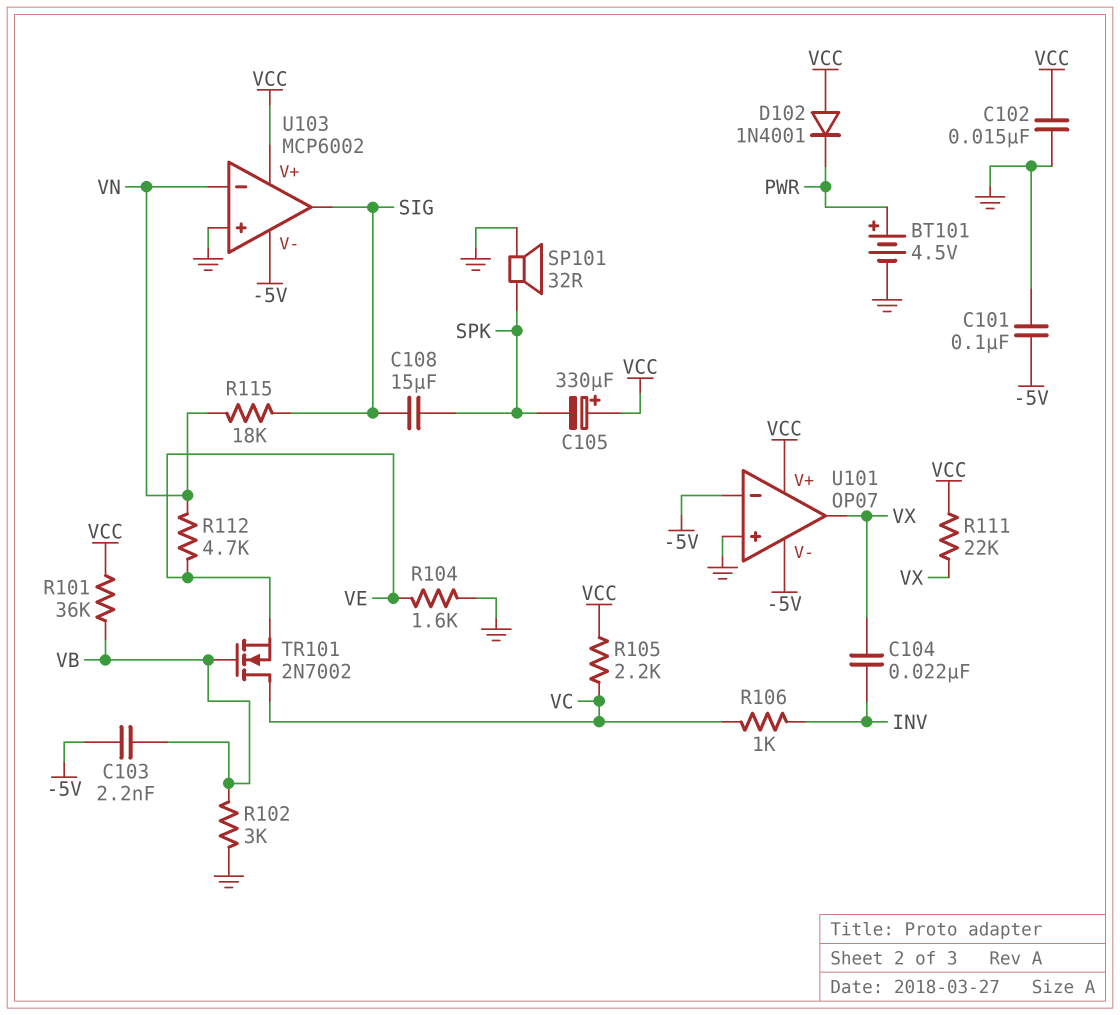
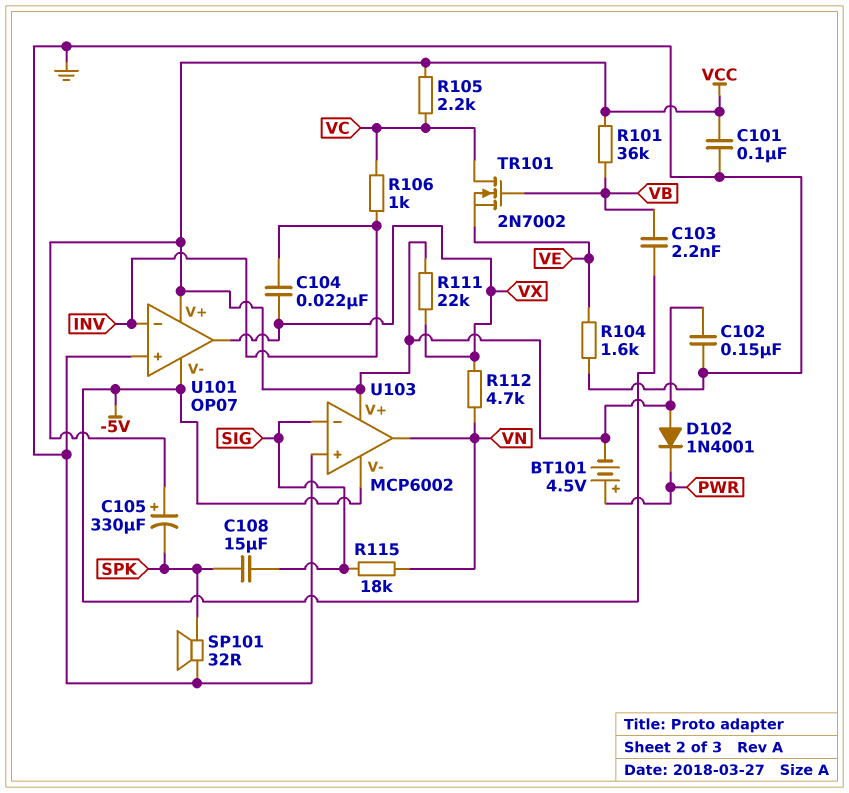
BT101: 4.5V (plus PWR, minus GND) -> 4.5V (plus PWR, minus VCC)
C101: 100nF (-5V, GND) -> 100nF (GND, VCC)
C102: 15nF (GND, VCC) -> 150nF (GND, VCC)
R102: 3k (GND, VB) -> none
R112: 4.7k (VE, VN) -> 4.7k (VN, VX)
U101 pin in-: -5V -> INV
U103 pin in-: VN -> SIG
U103 pin out: SIG -> VN

